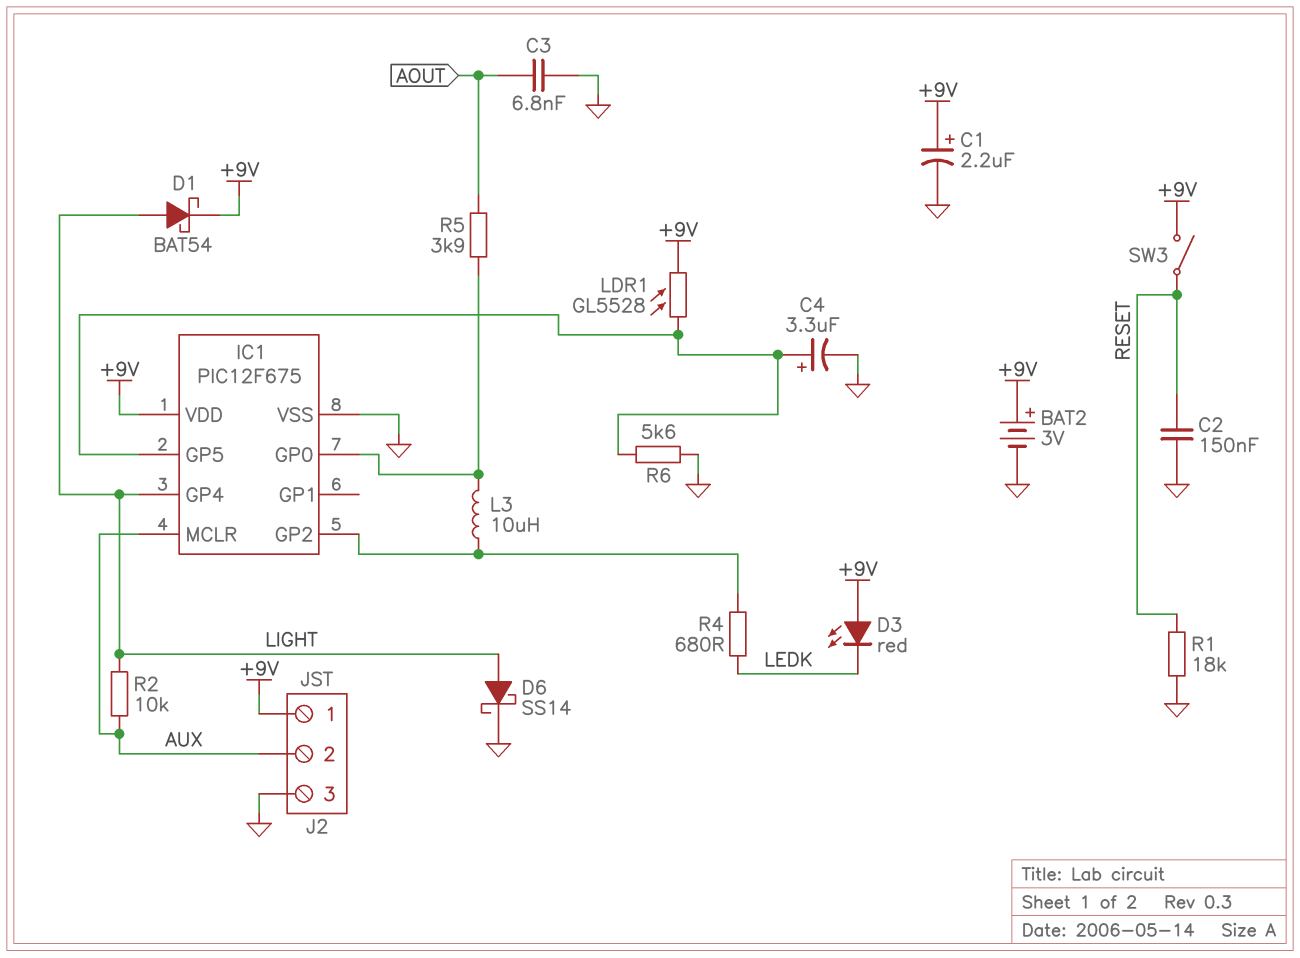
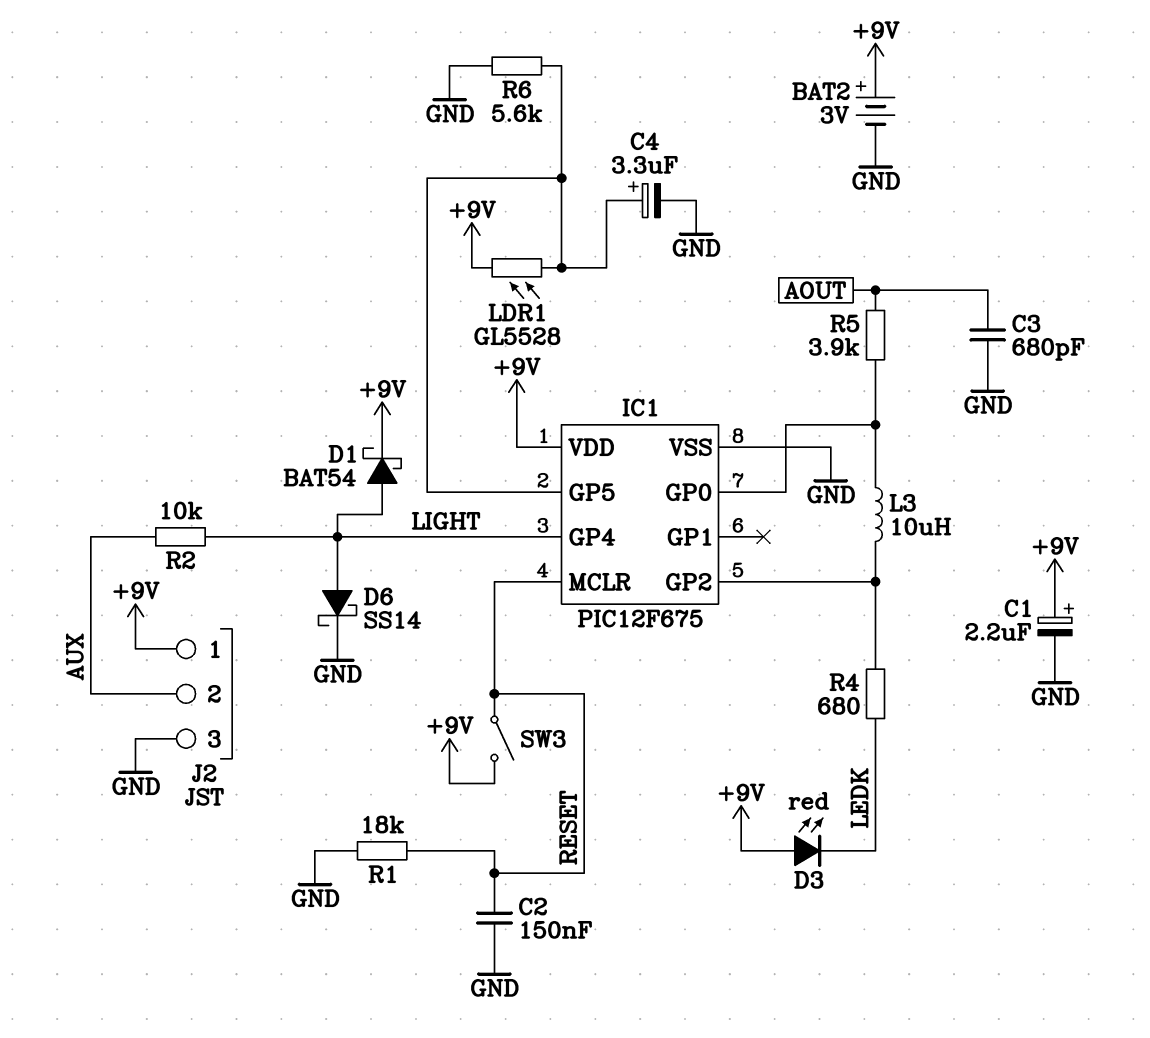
C3: 6.8nF (AOUT, GND) -> 680pF (AOUT, GND)
IC1 pin MCLR: AUX -> RESET

